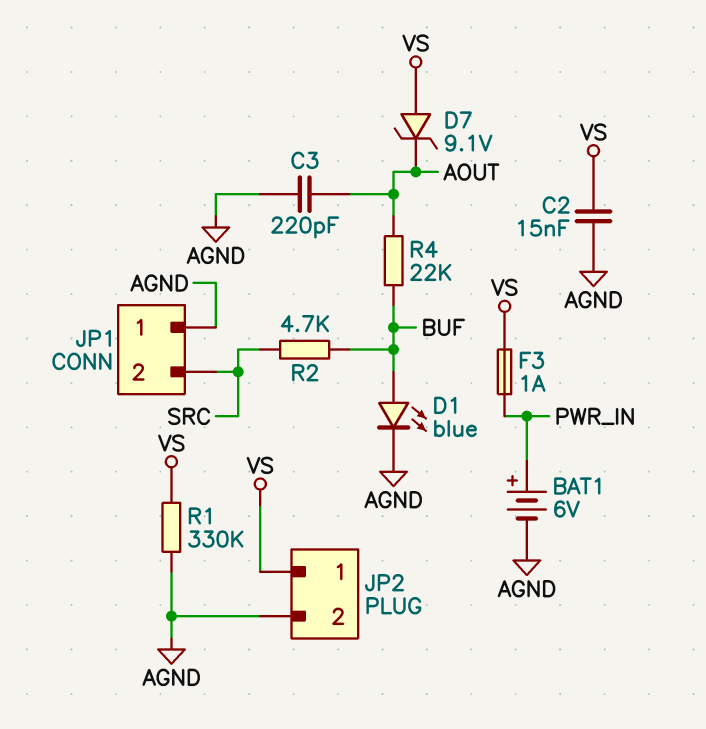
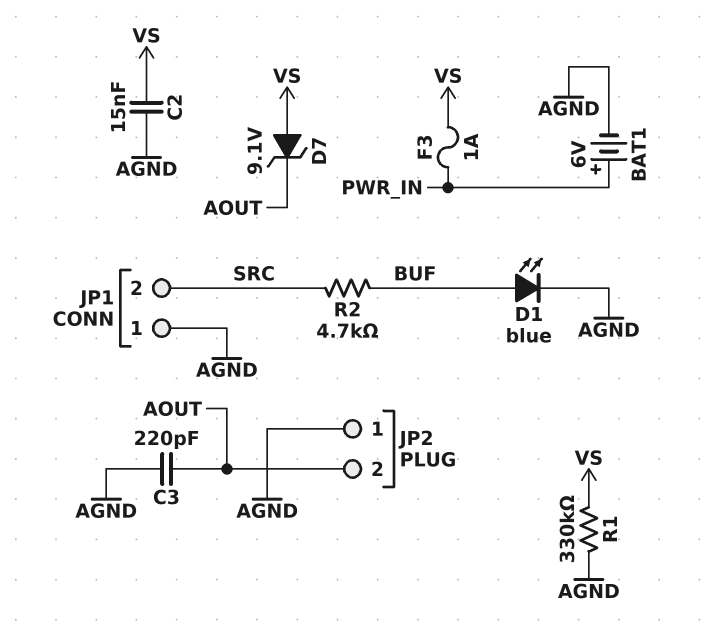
JP2 pin 1: VS -> AGND
JP2 pin 2: AGND -> AOUT
R4: 22k (AOUT, BUF) -> none

